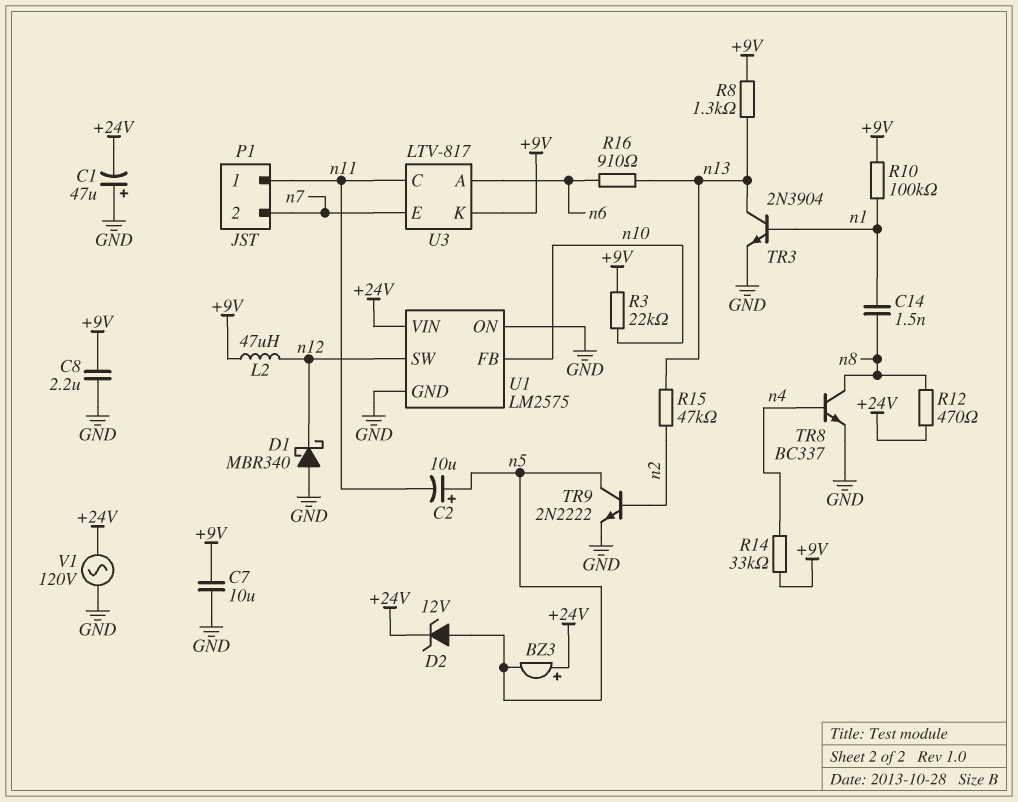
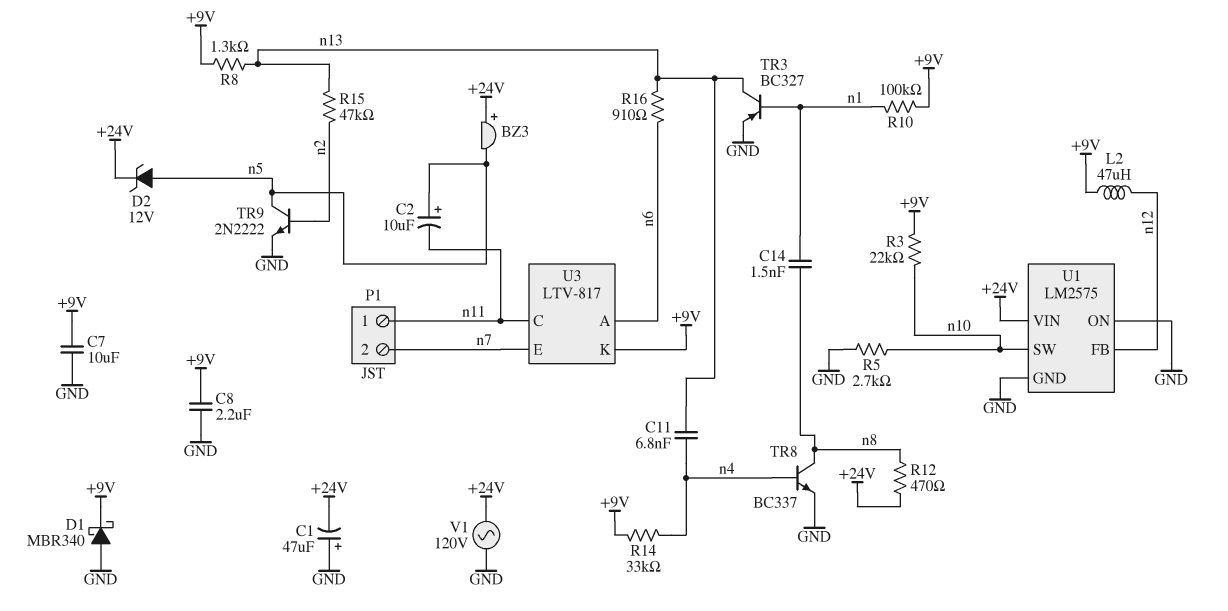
C11: none -> 6.8nF (n4, n13)
D1: schottky MBR340 (A GND, K n12) -> schottky MBR340 (A GND, K +9V)
R5: none -> 2.7k (GND, n10)
TR3: NPN 2N3904 (B n1, C n13, E GND) -> PNP BC327 (B n1, C n13, E GND)
U1 pin FB: n10 -> n12
U1 pin SW: n12 -> n10

